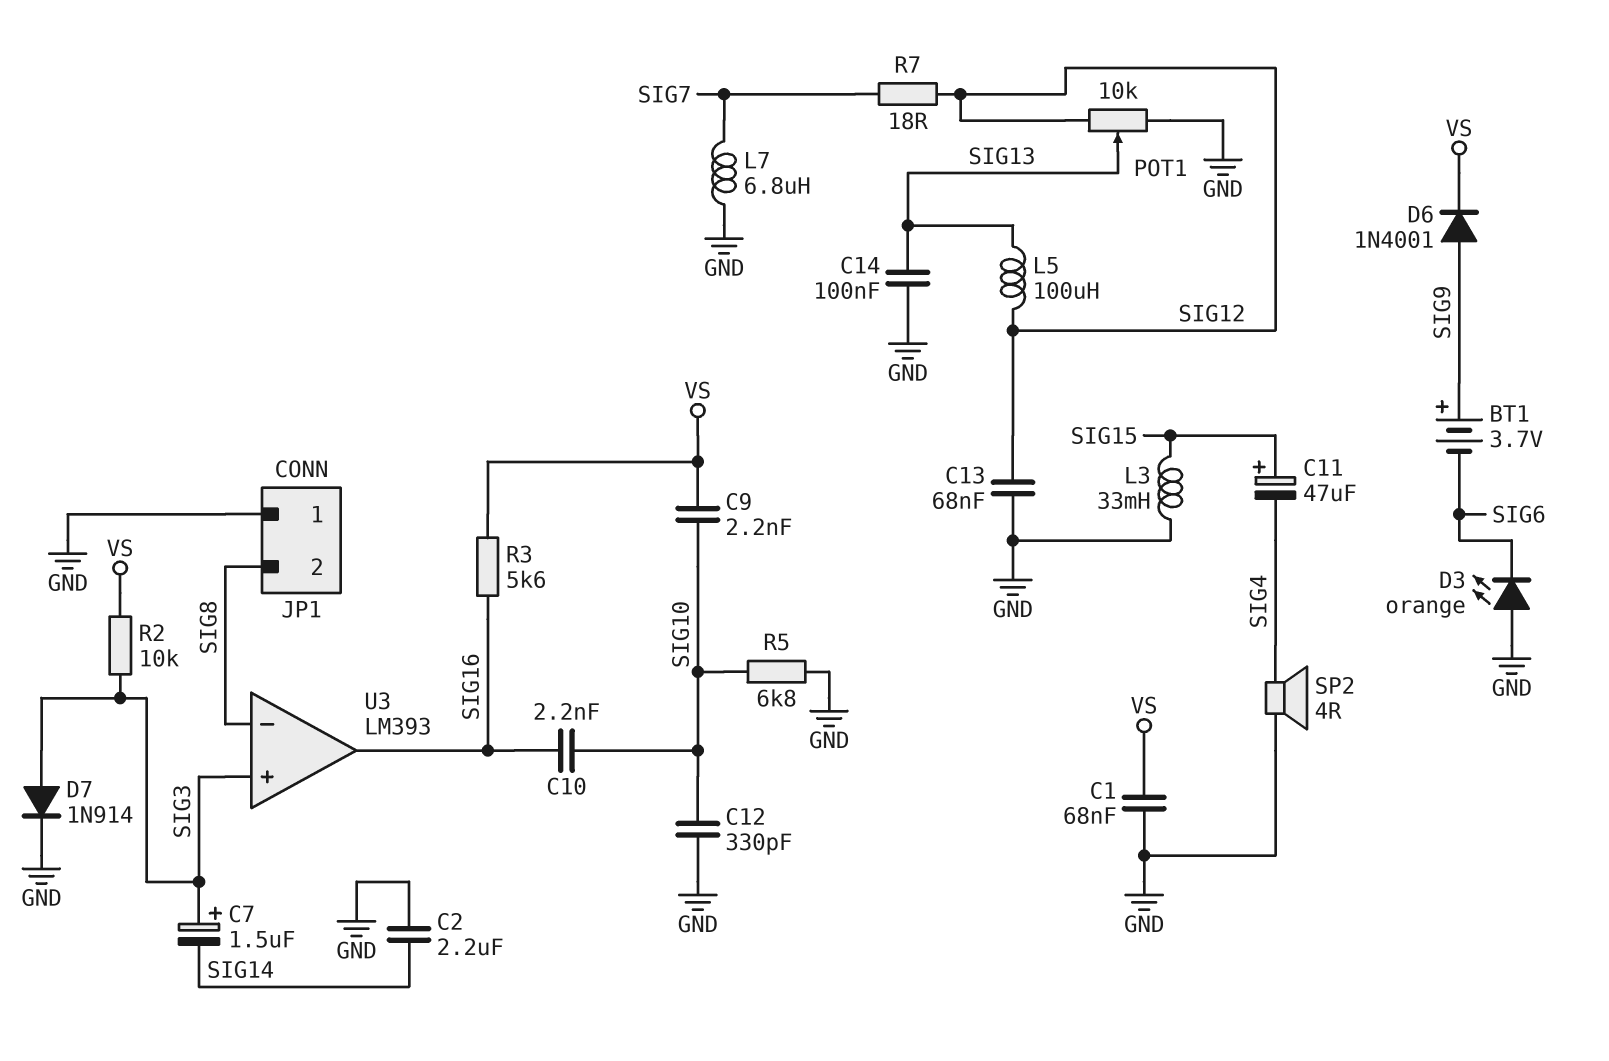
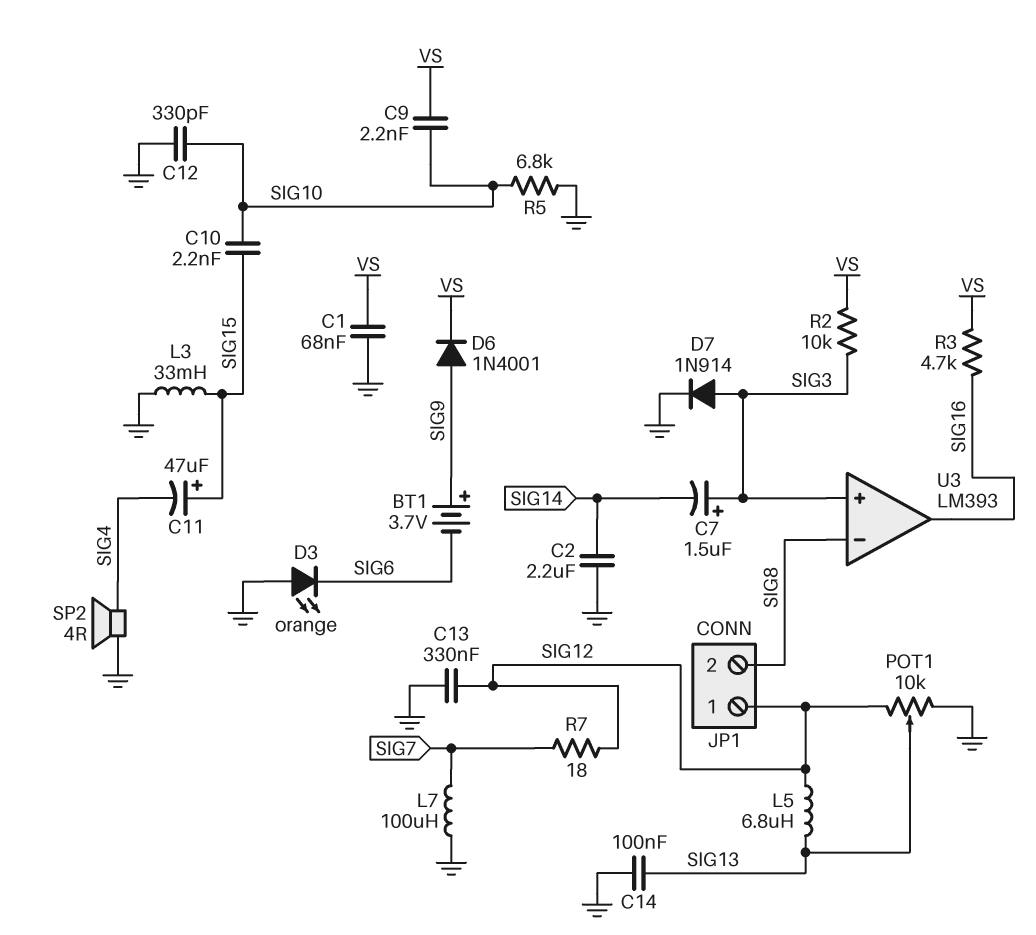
C10: 2.2nF (SIG10, SIG16) -> 2.2nF (SIG10, SIG15)
C13: 68nF (GND, SIG12) -> 330nF (GND, SIG12)
JP1 pin 1: GND -> SIG12
L5: 100uH (SIG12, SIG13) -> 6.8uH (SIG12, SIG13)
L7: 6.8uH (GND, SIG7) -> 100uH (GND, SIG7)
R3: 5.6k (SIG16, VS) -> 4.7k (SIG16, VS)

